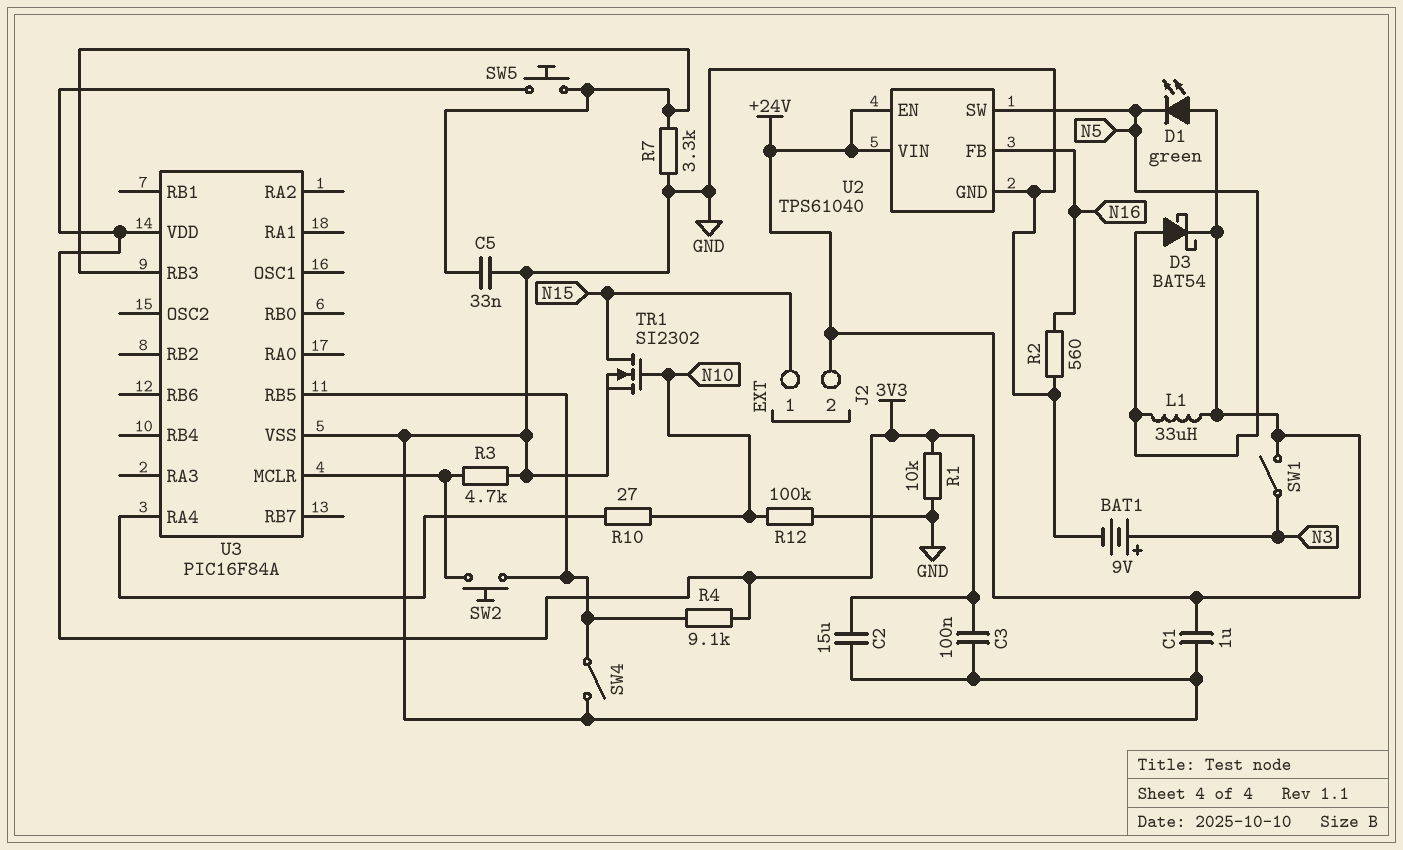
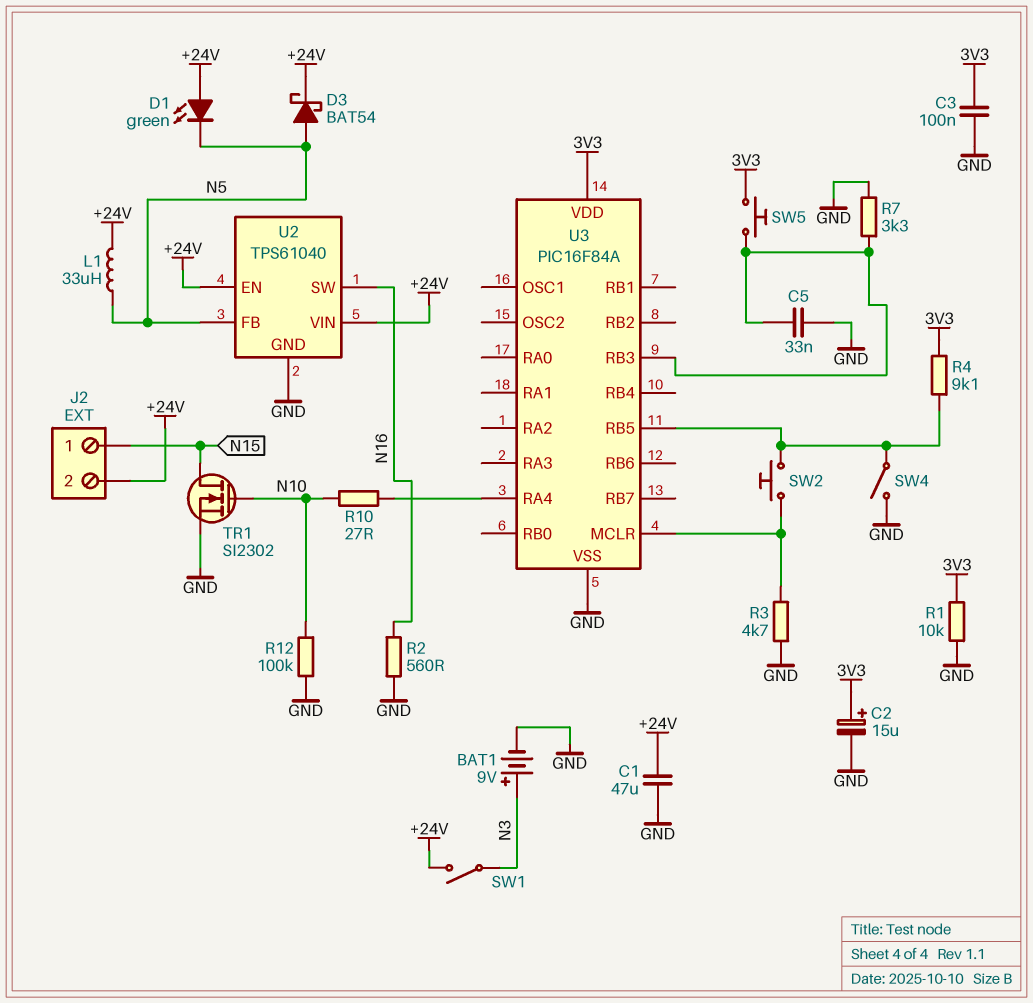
C1: 1uF (+24V, GND) -> 47uF (+24V, GND)
C2: 15uF (3V3, GND) -> 15uF (plus 3V3, minus GND)
U2 pin FB: N16 -> N5
U2 pin SW: N5 -> N16

